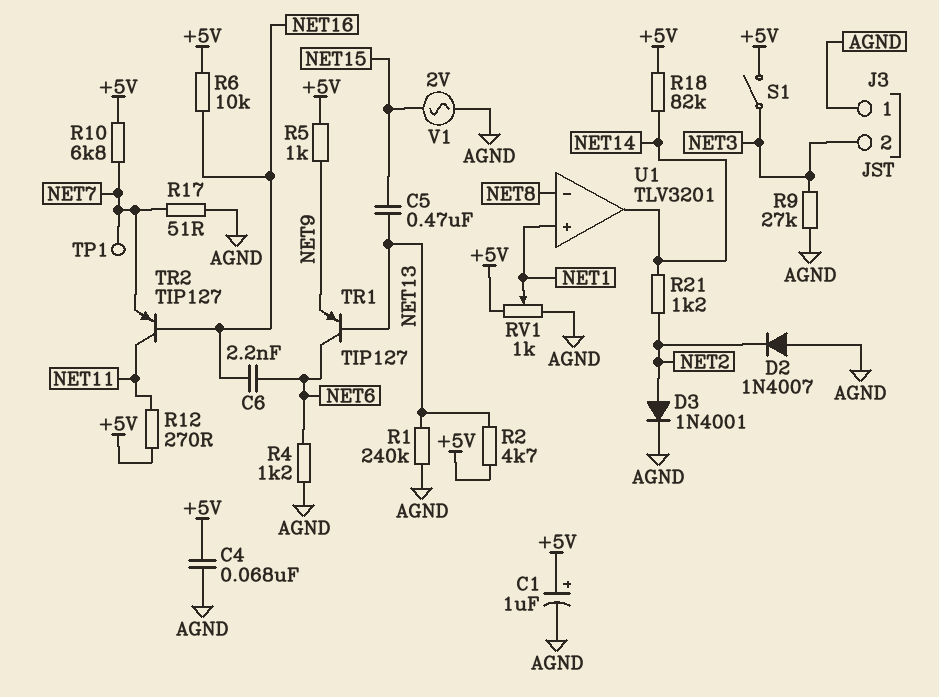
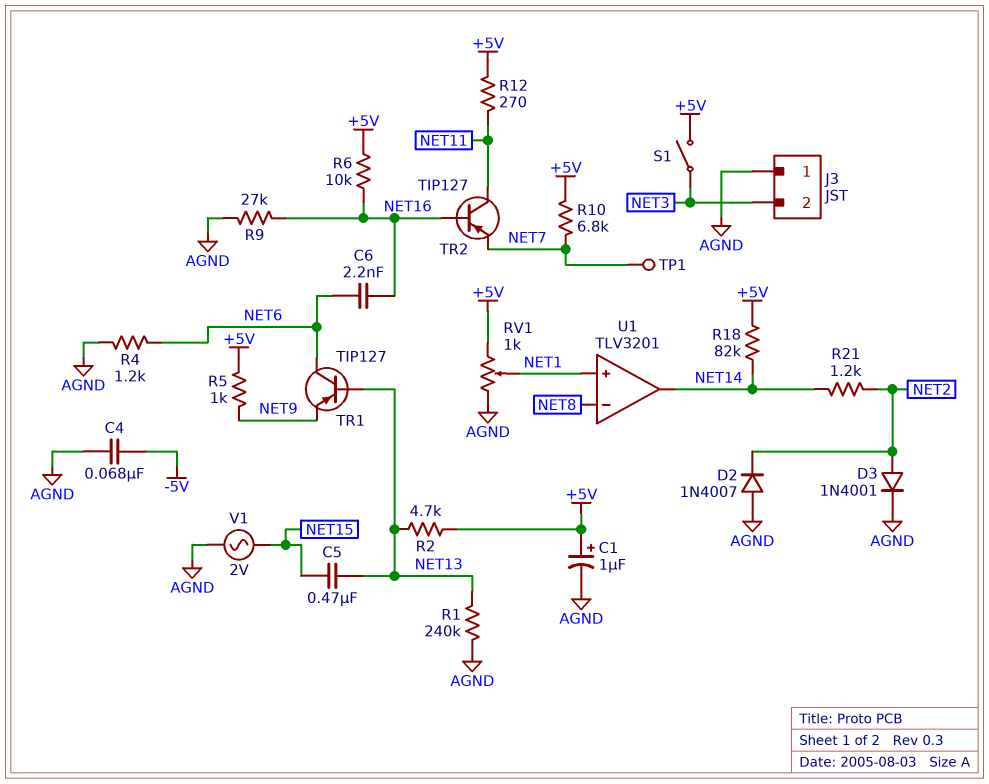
C4: 68nF (+5V, AGND) -> 68nF (-5V, AGND)
R9: 27k (AGND, NET3) -> 27k (AGND, NET16)
R17: 51 (AGND, NET7) -> none

